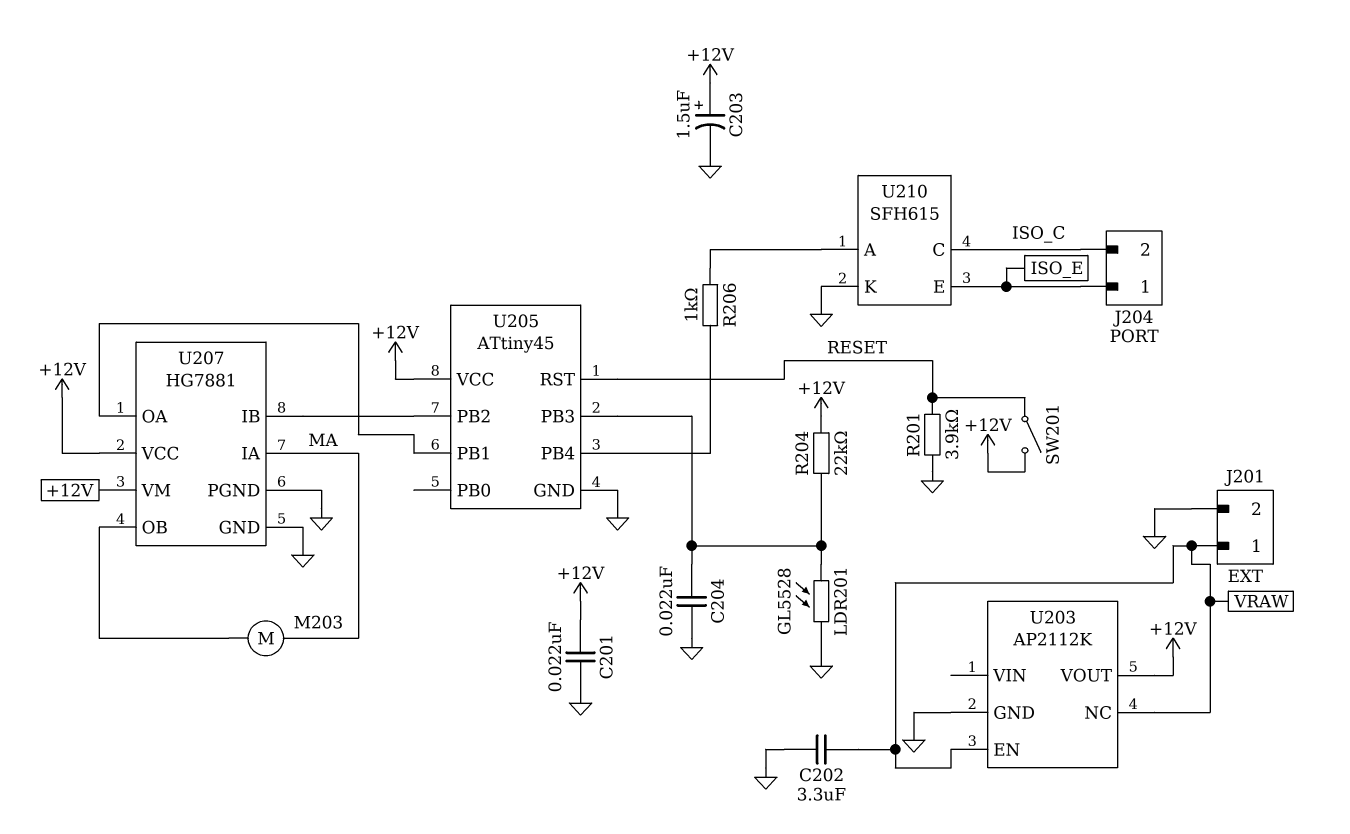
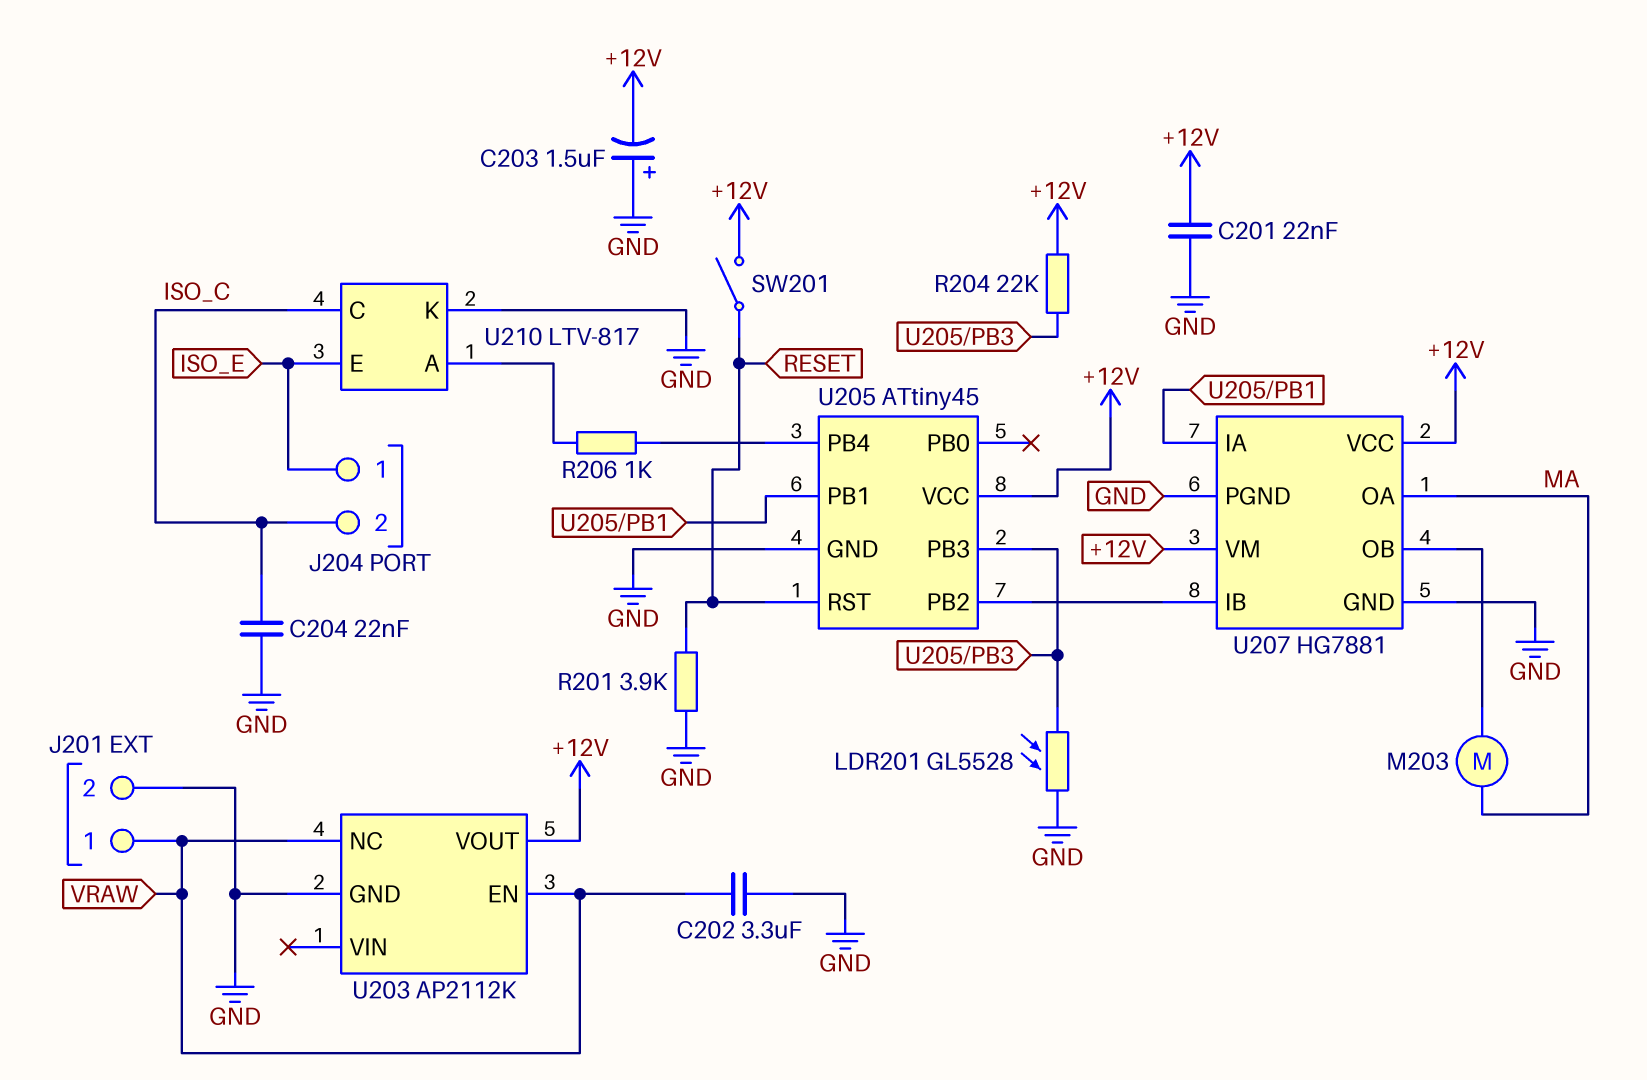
C203: 1.5uF (plus +12V, minus GND) -> 1.5uF (plus GND, minus +12V)
C204: 22nF (GND, U205/PB3) -> 22nF (GND, ISO_C)
U207 pin IA: MA -> U205/PB1
U207 pin OA: U205/PB1 -> MA
U210: SFH615 -> LTV-817

